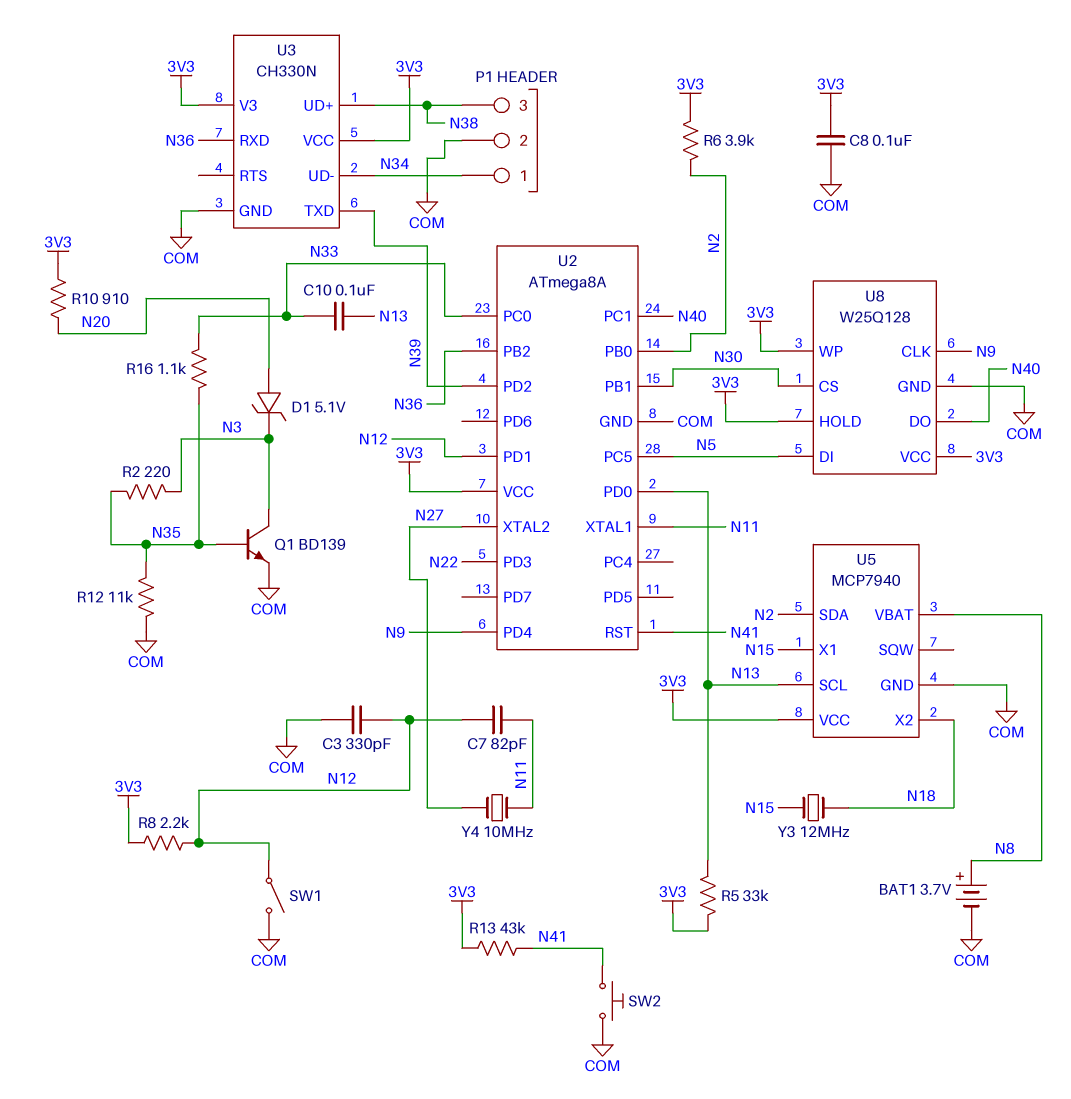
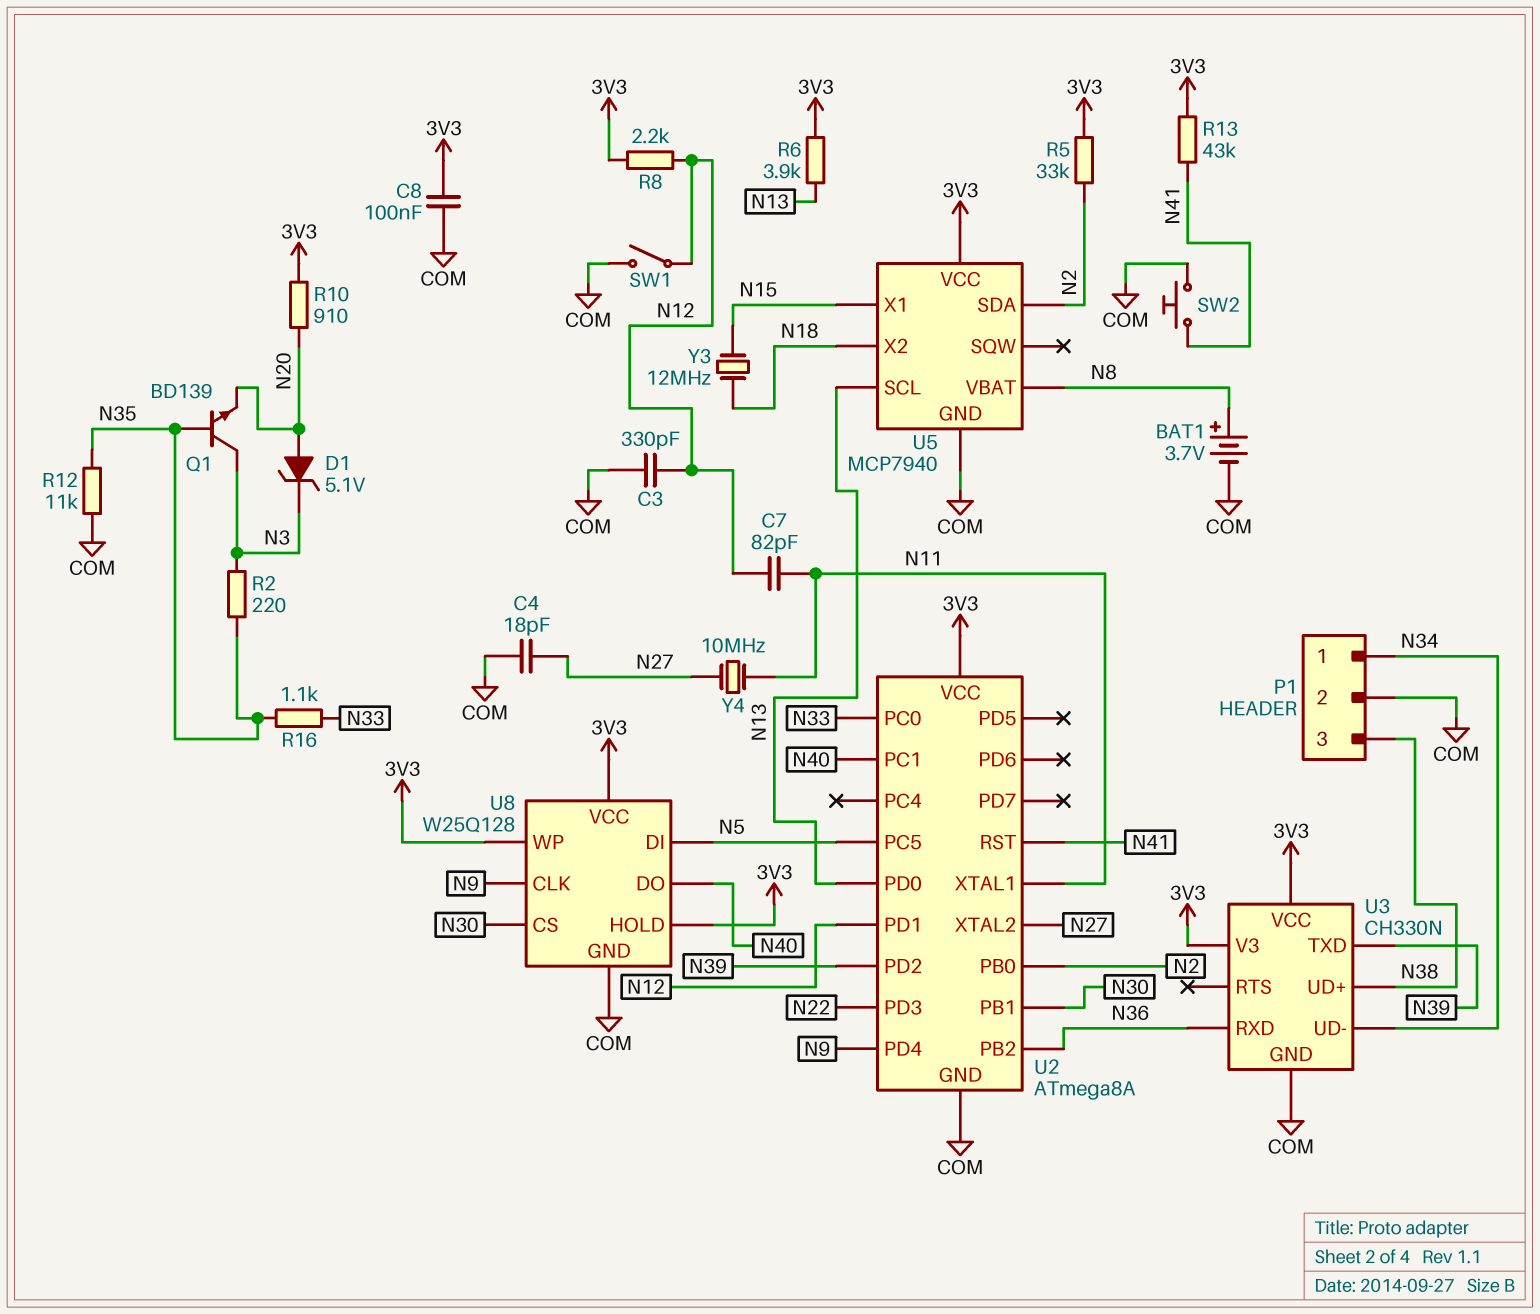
C4: none -> 18pF (COM, N27)
C10: 100nF (N13, N33) -> none
Q1: NPN BD139 (B N35, C N3, E COM) -> NPN BD139 (B N35, C N3, E N20)
R5: 33k (3V3, N13) -> 33k (3V3, N2)
R6: 3.9k (3V3, N2) -> 3.9k (3V3, N13)

